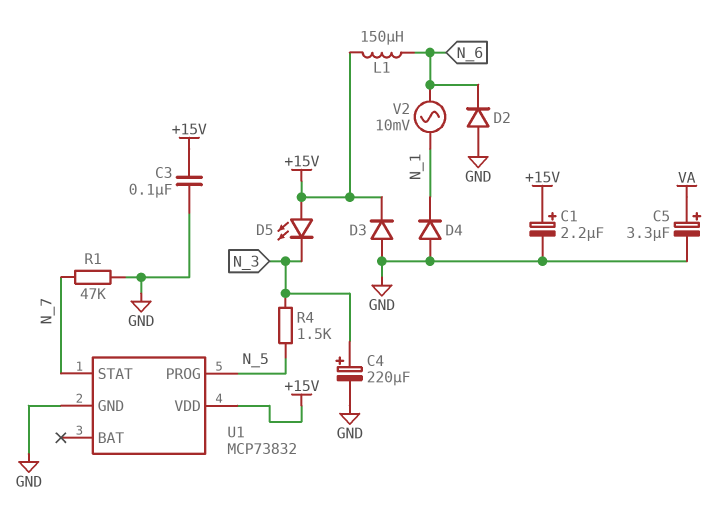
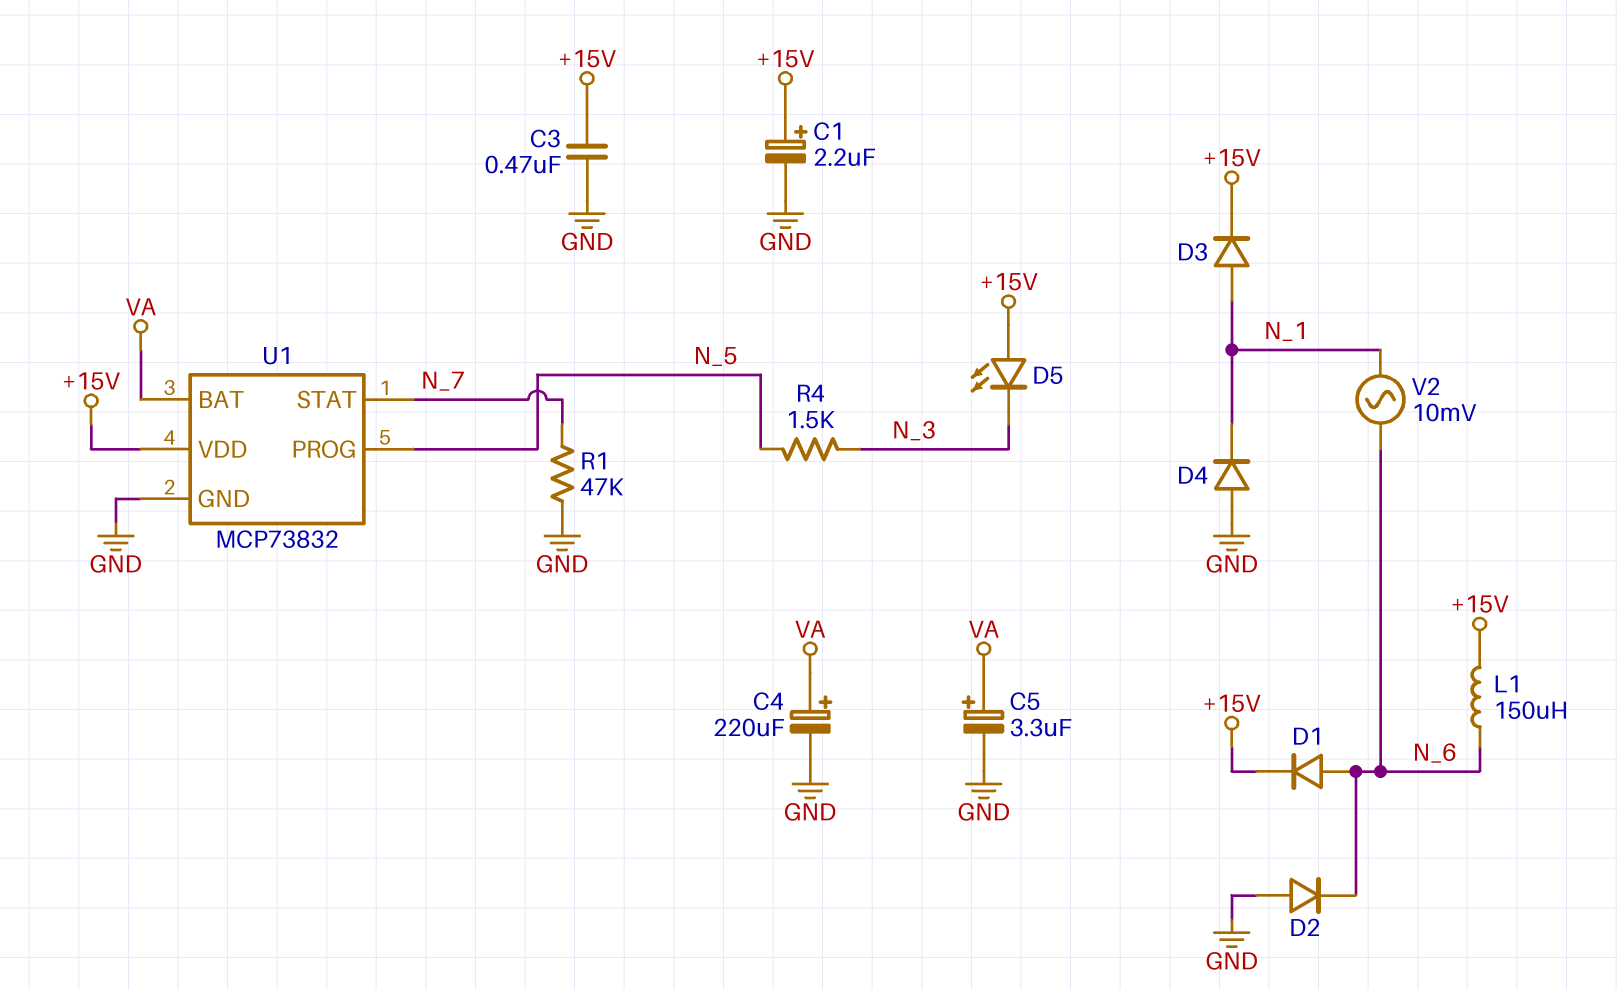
C3: 100nF (+15V, GND) -> 470nF (+15V, GND)
C4: 220uF (plus N_3, minus GND) -> 220uF (plus VA, minus GND)
D1: none -> diode (A N_6, K +15V)
D3: diode (A GND, K +15V) -> diode (A N_1, K +15V)
U1 pin BAT: none -> VA

